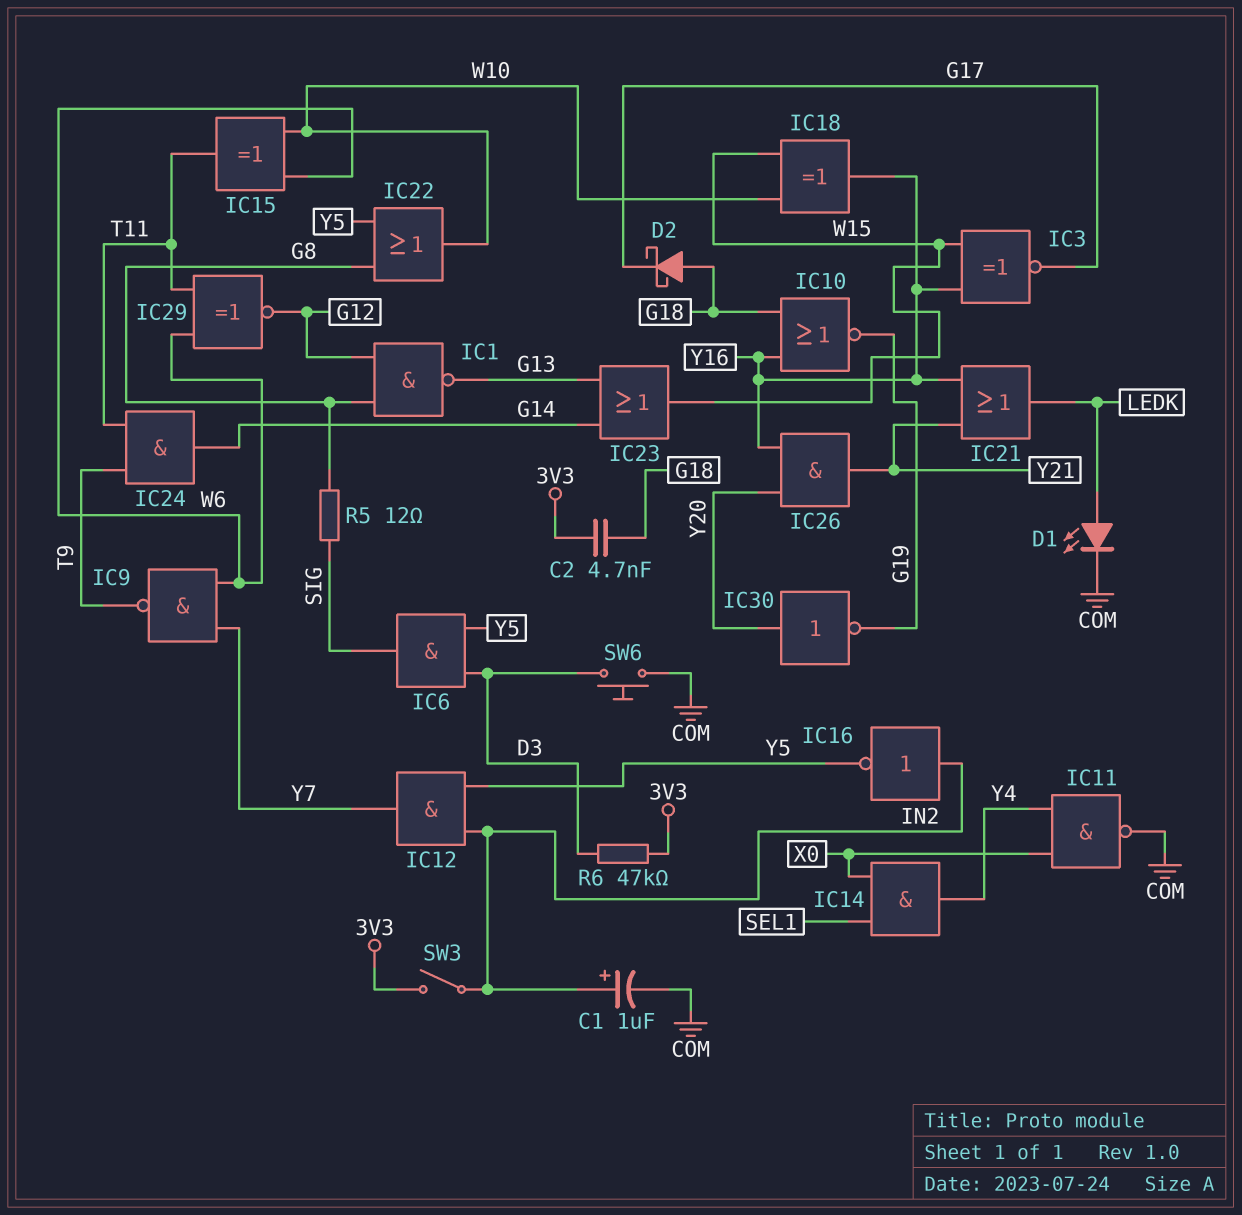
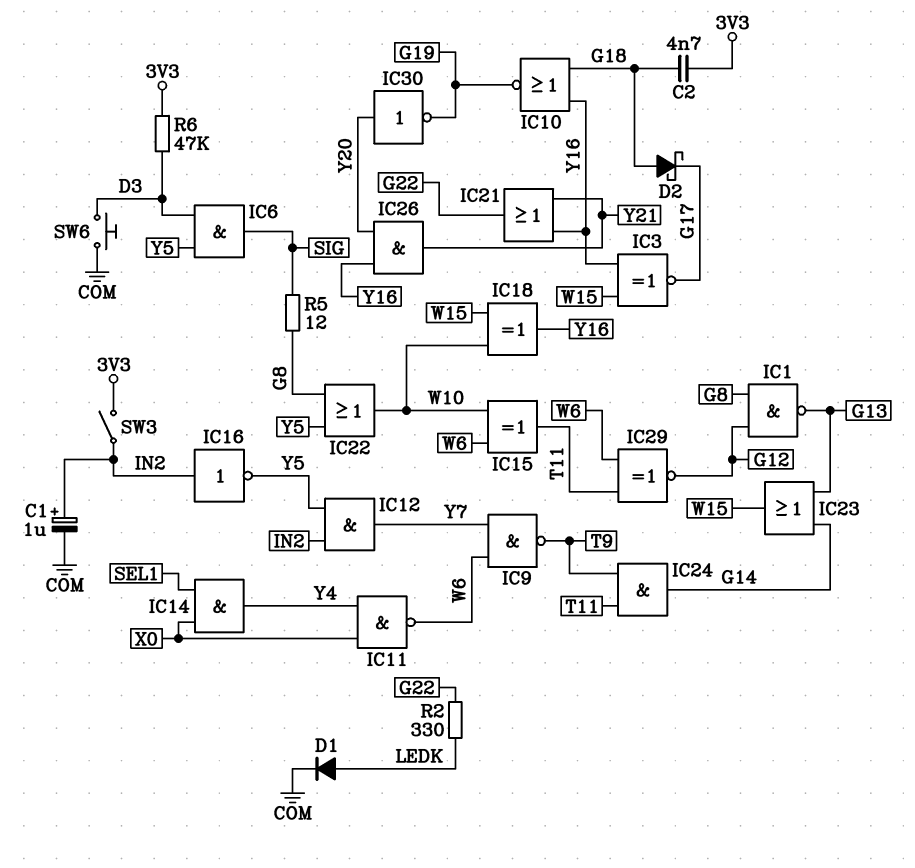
D1: LED (A LEDK, K COM) -> diode (A LEDK, K COM)
IC11: NAND (in X0, in Y4, out COM) -> NAND (in X0, in Y4, out W6)
IC21: OR (in Y16, in Y21, out LEDK) -> OR (in Y16, in Y21, out G22)
R2: none -> 330 (G22, LEDK)

